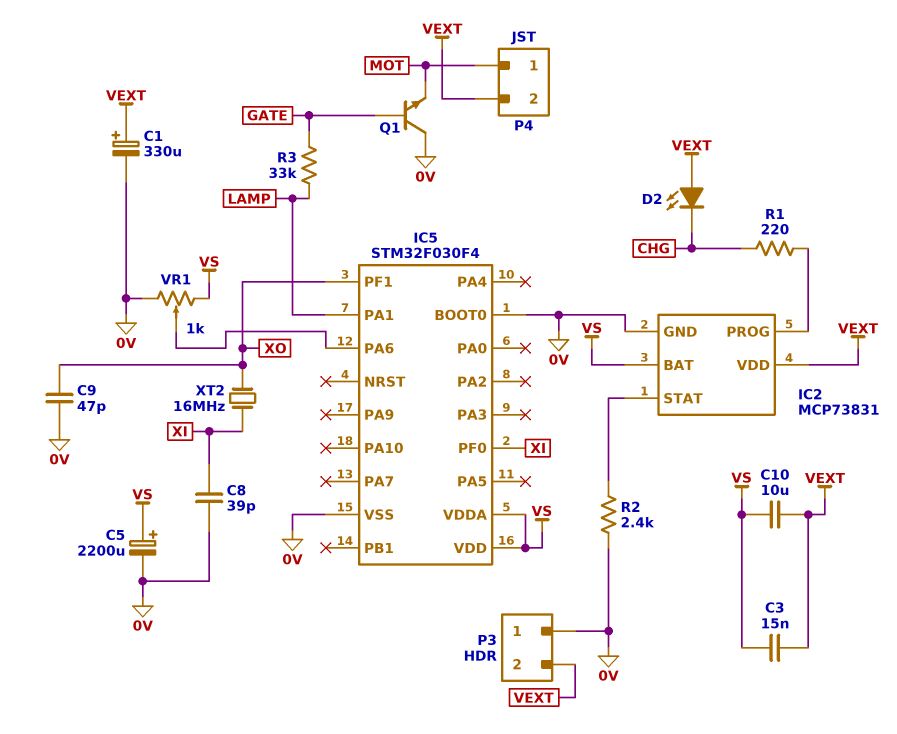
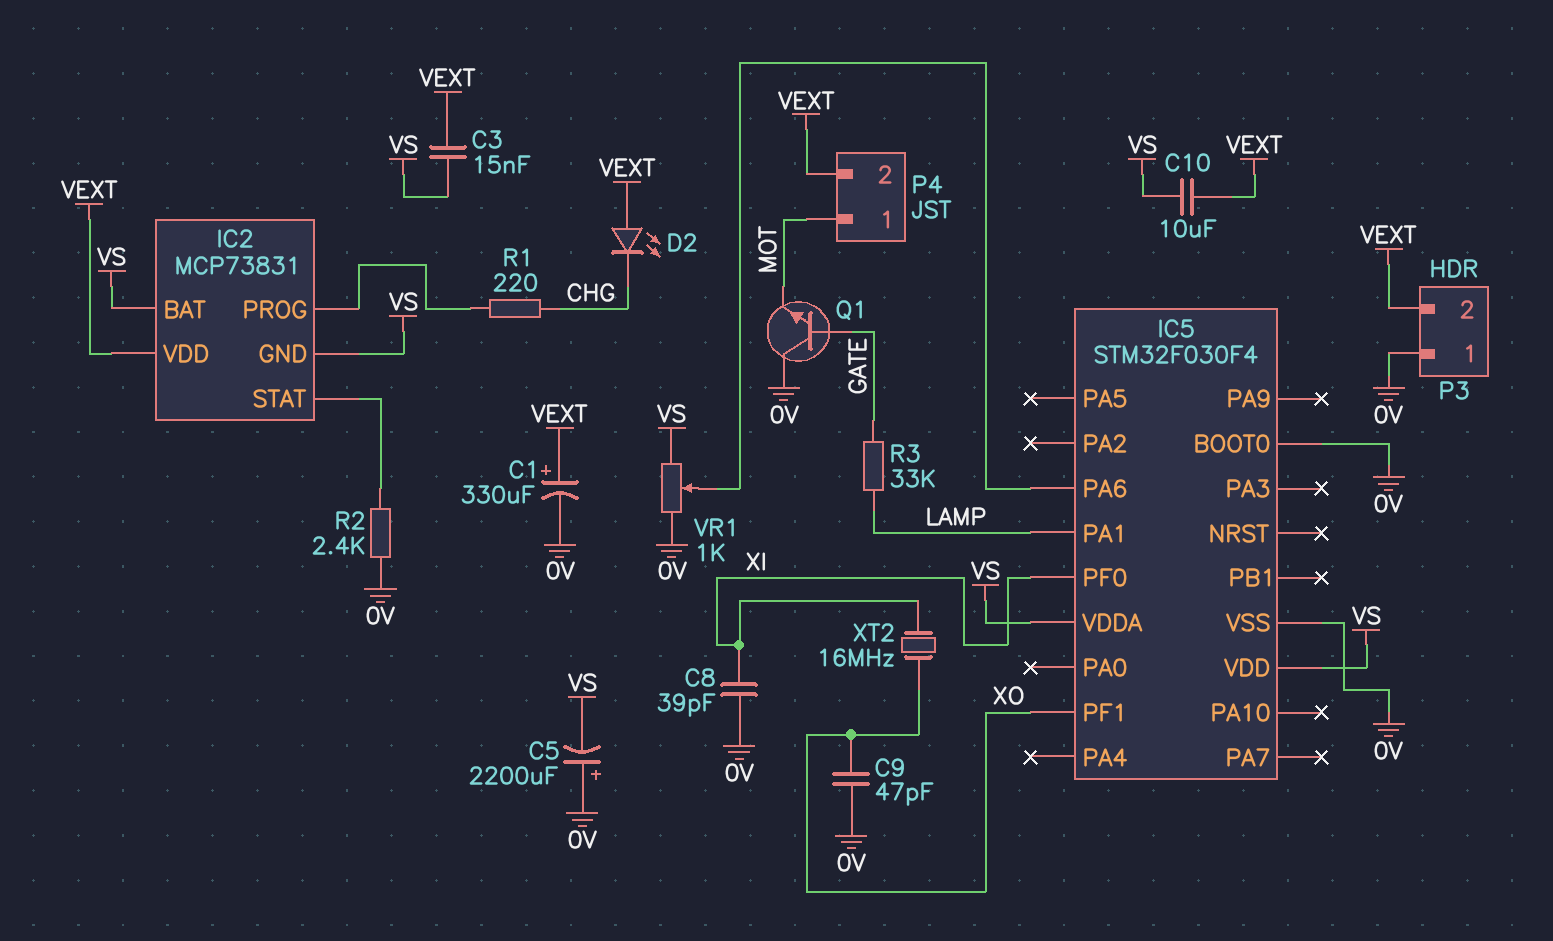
C5: 2200uF (plus VS, minus 0V) -> 2200uF (plus 0V, minus VS)
IC2 pin GND: 0V -> VS

